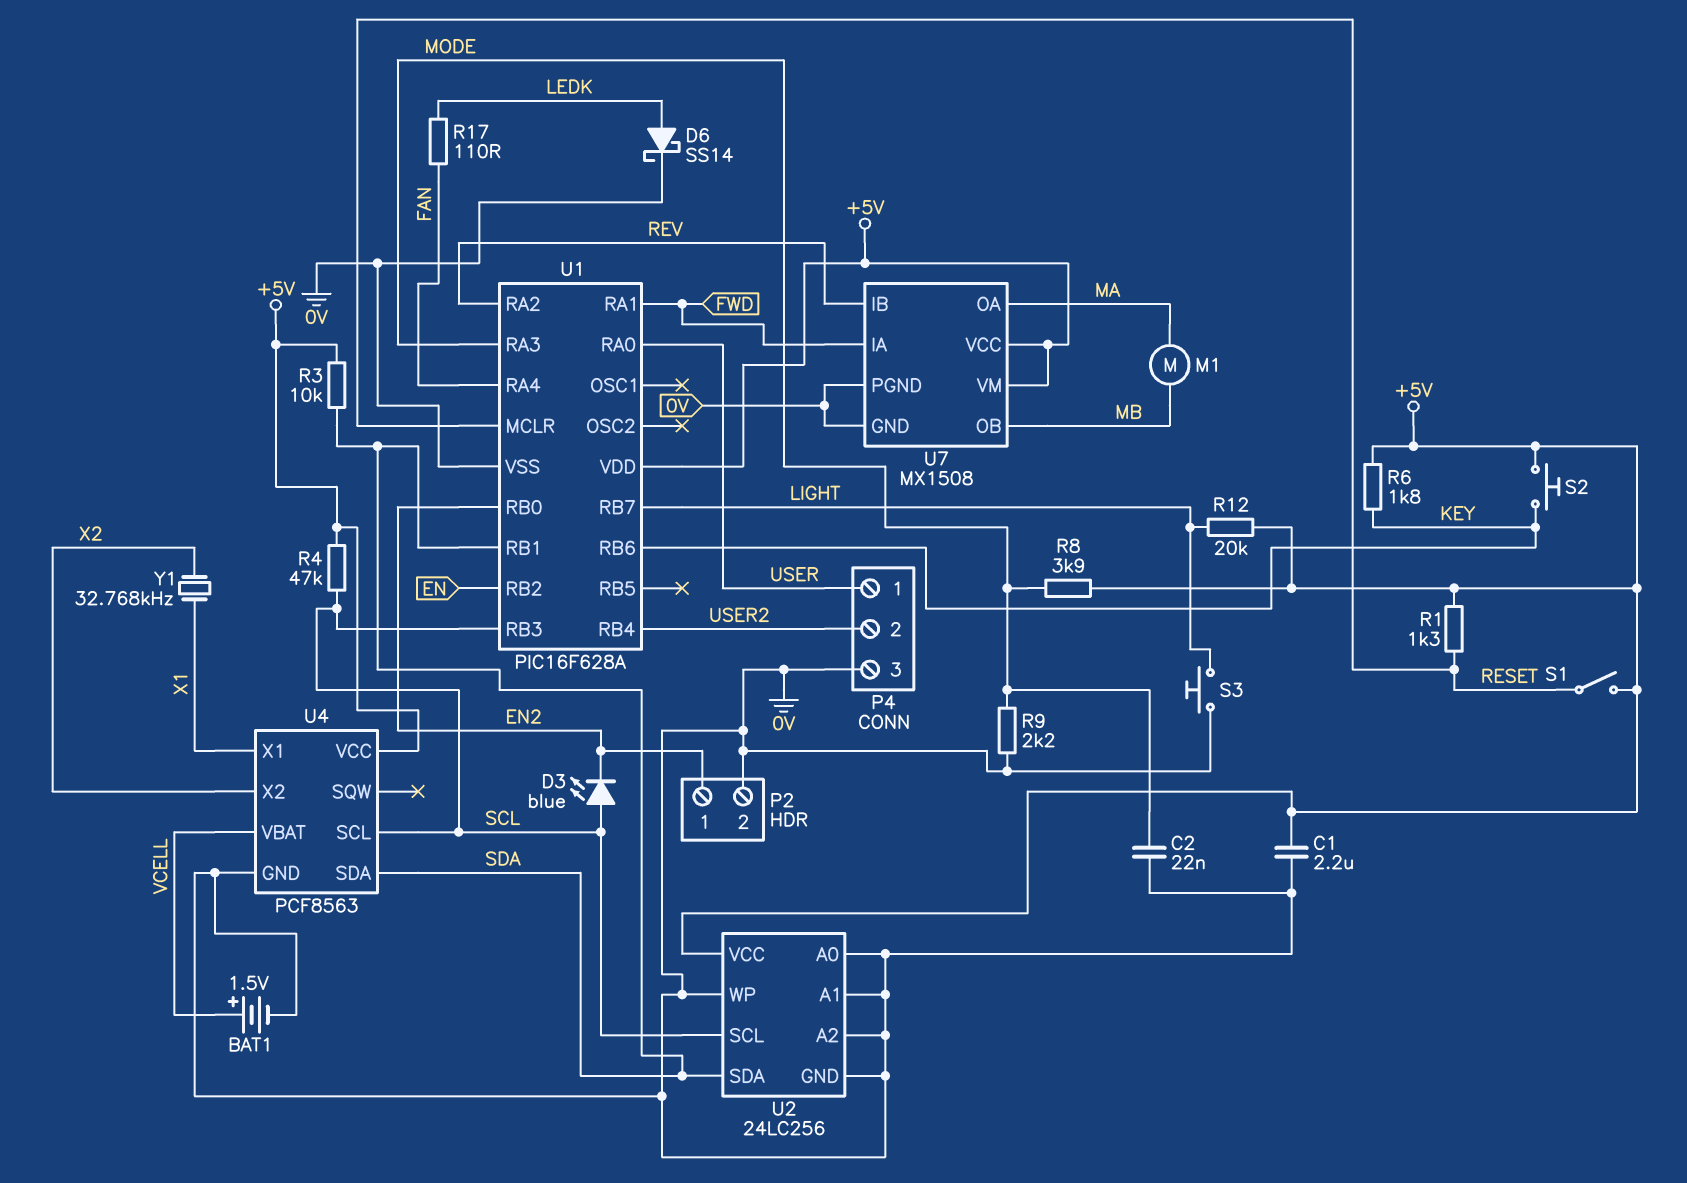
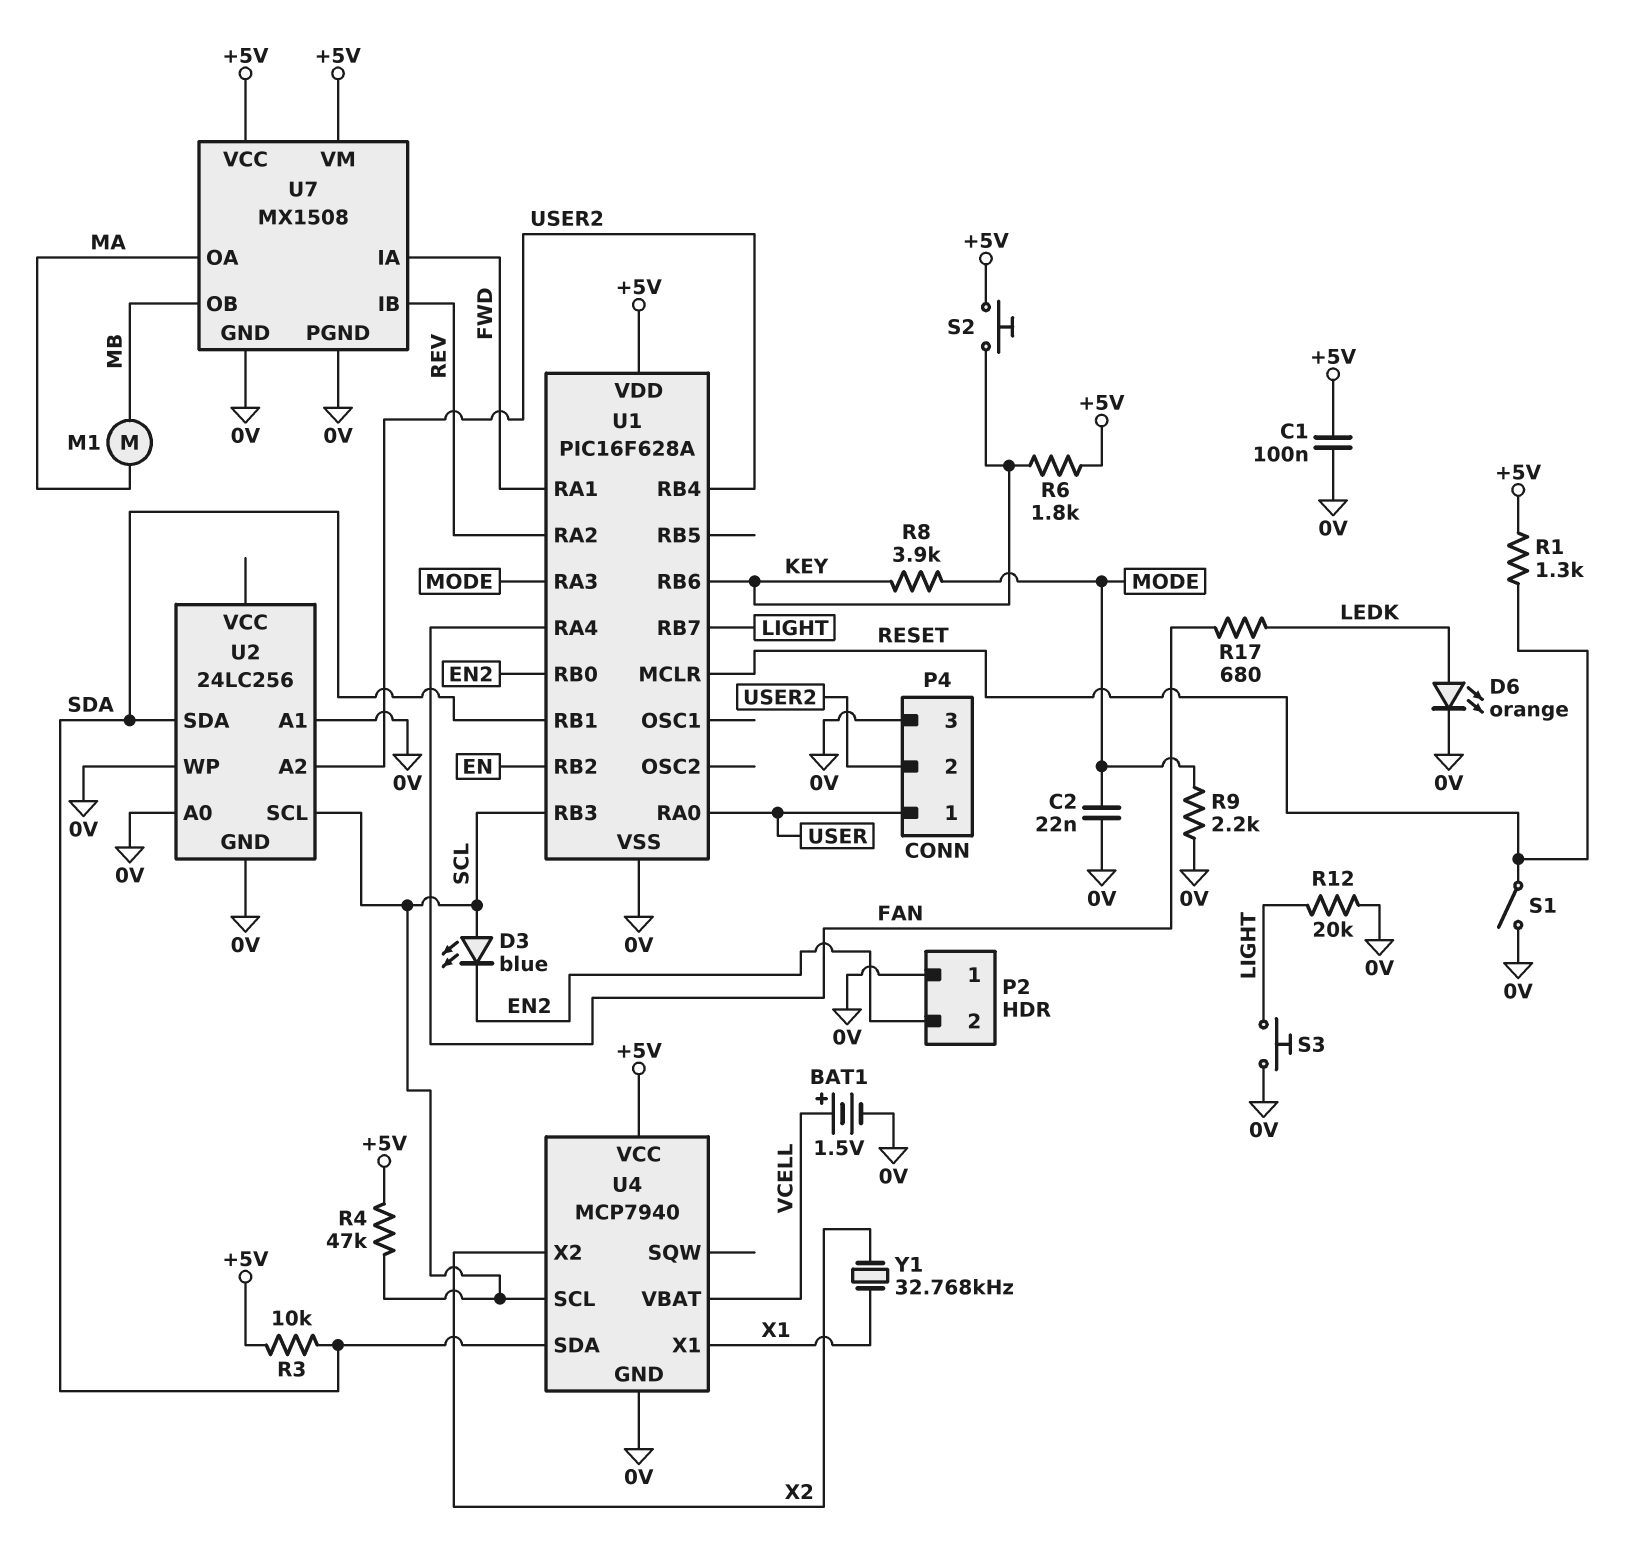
C1: 2.2uF (+5V, 0V) -> 100nF (+5V, 0V)
D6: schottky SS14 (A LEDK, K 0V) -> LED orange (A LEDK, K 0V)
P2 pin 1: EN2 -> 0V
P2 pin 2: 0V -> EN2
R8: 3.9k (+5V, MODE) -> 3.9k (KEY, MODE)
R12: 20k (+5V, LIGHT) -> 20k (0V, LIGHT)
R17: 110 (FAN, LEDK) -> 680 (FAN, LEDK)
S1: switch (+5V, RESET) -> switch (0V, RESET)
U2 pin A2: 0V -> USER2
U2 pin VCC: +5V -> none
U4: PCF8563 -> MCP7940

